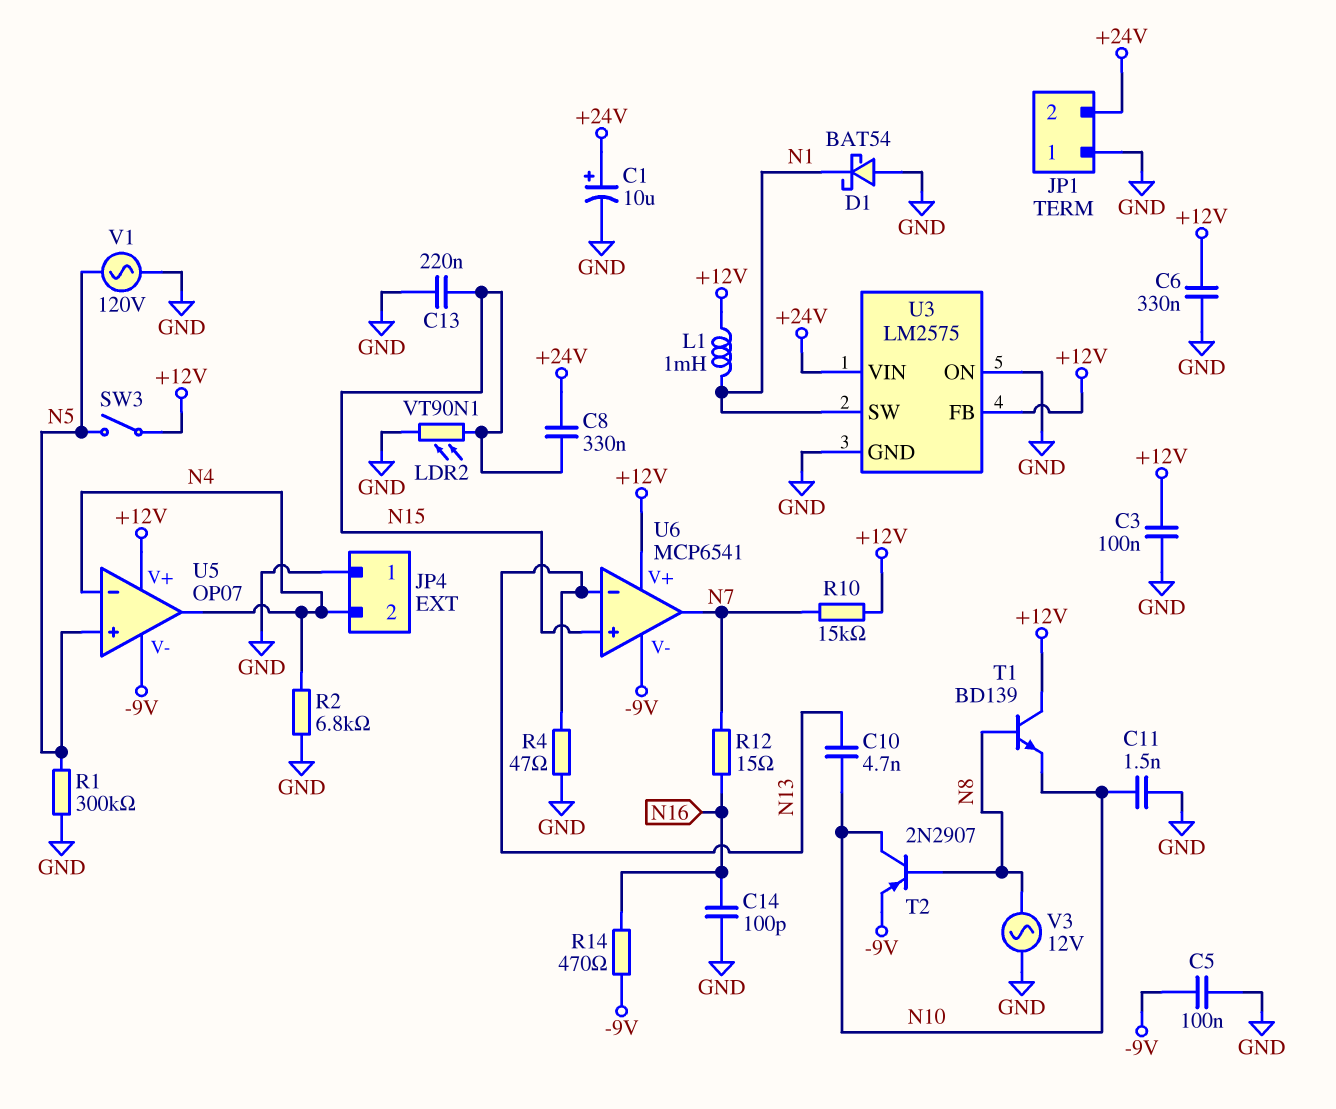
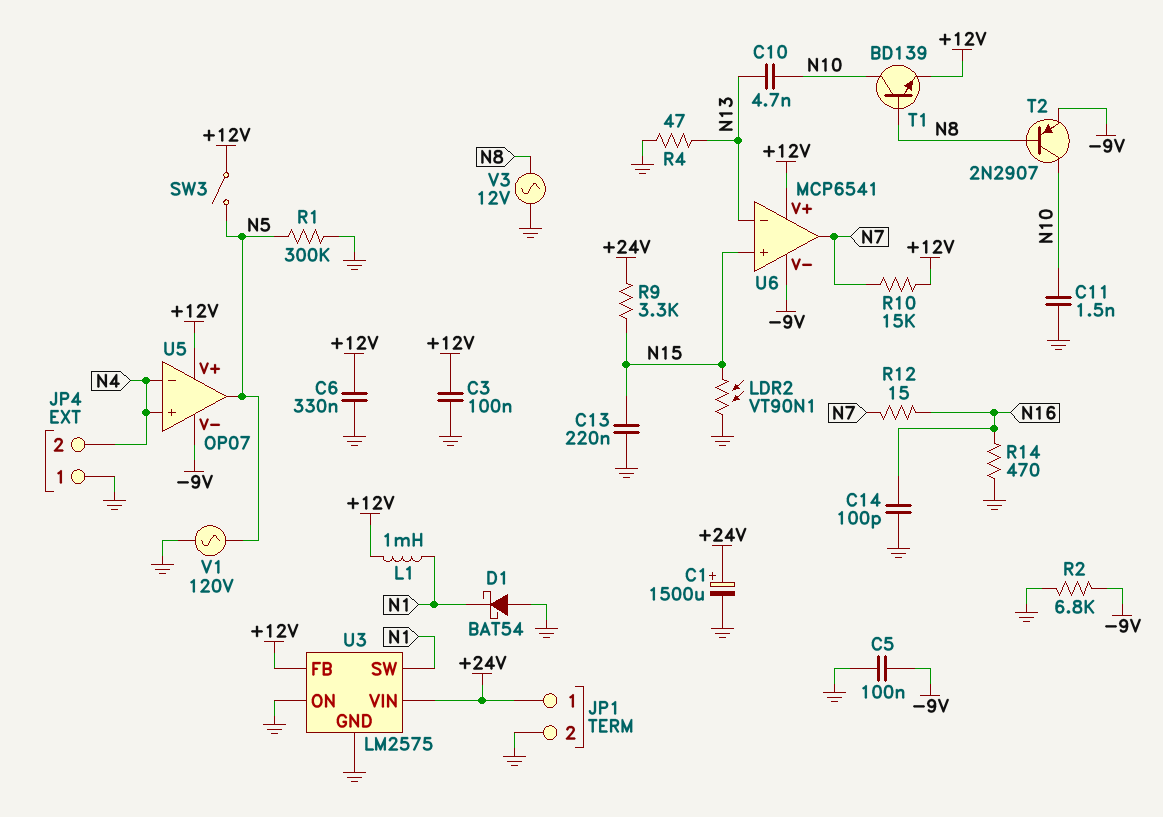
C1: 10uF (plus +24V, minus GND) -> 1500uF (plus +24V, minus GND)
C8: 330nF (+24V, N15) -> none
JP1 pin 1: GND -> +24V
JP1 pin 2: +24V -> GND
R2: 6.8k (GND, N4) -> 6.8k (-9V, GND)
R9: none -> 3.3k (+24V, N15)
R14: 470 (-9V, N16) -> 470 (GND, N16)
T1: NPN BD139 (B N8, C +12V, E N10) -> NPN BD139 (B N8, C N10, E +12V)
U5 pin in+: N5 -> N4
U5 pin out: N4 -> N5

